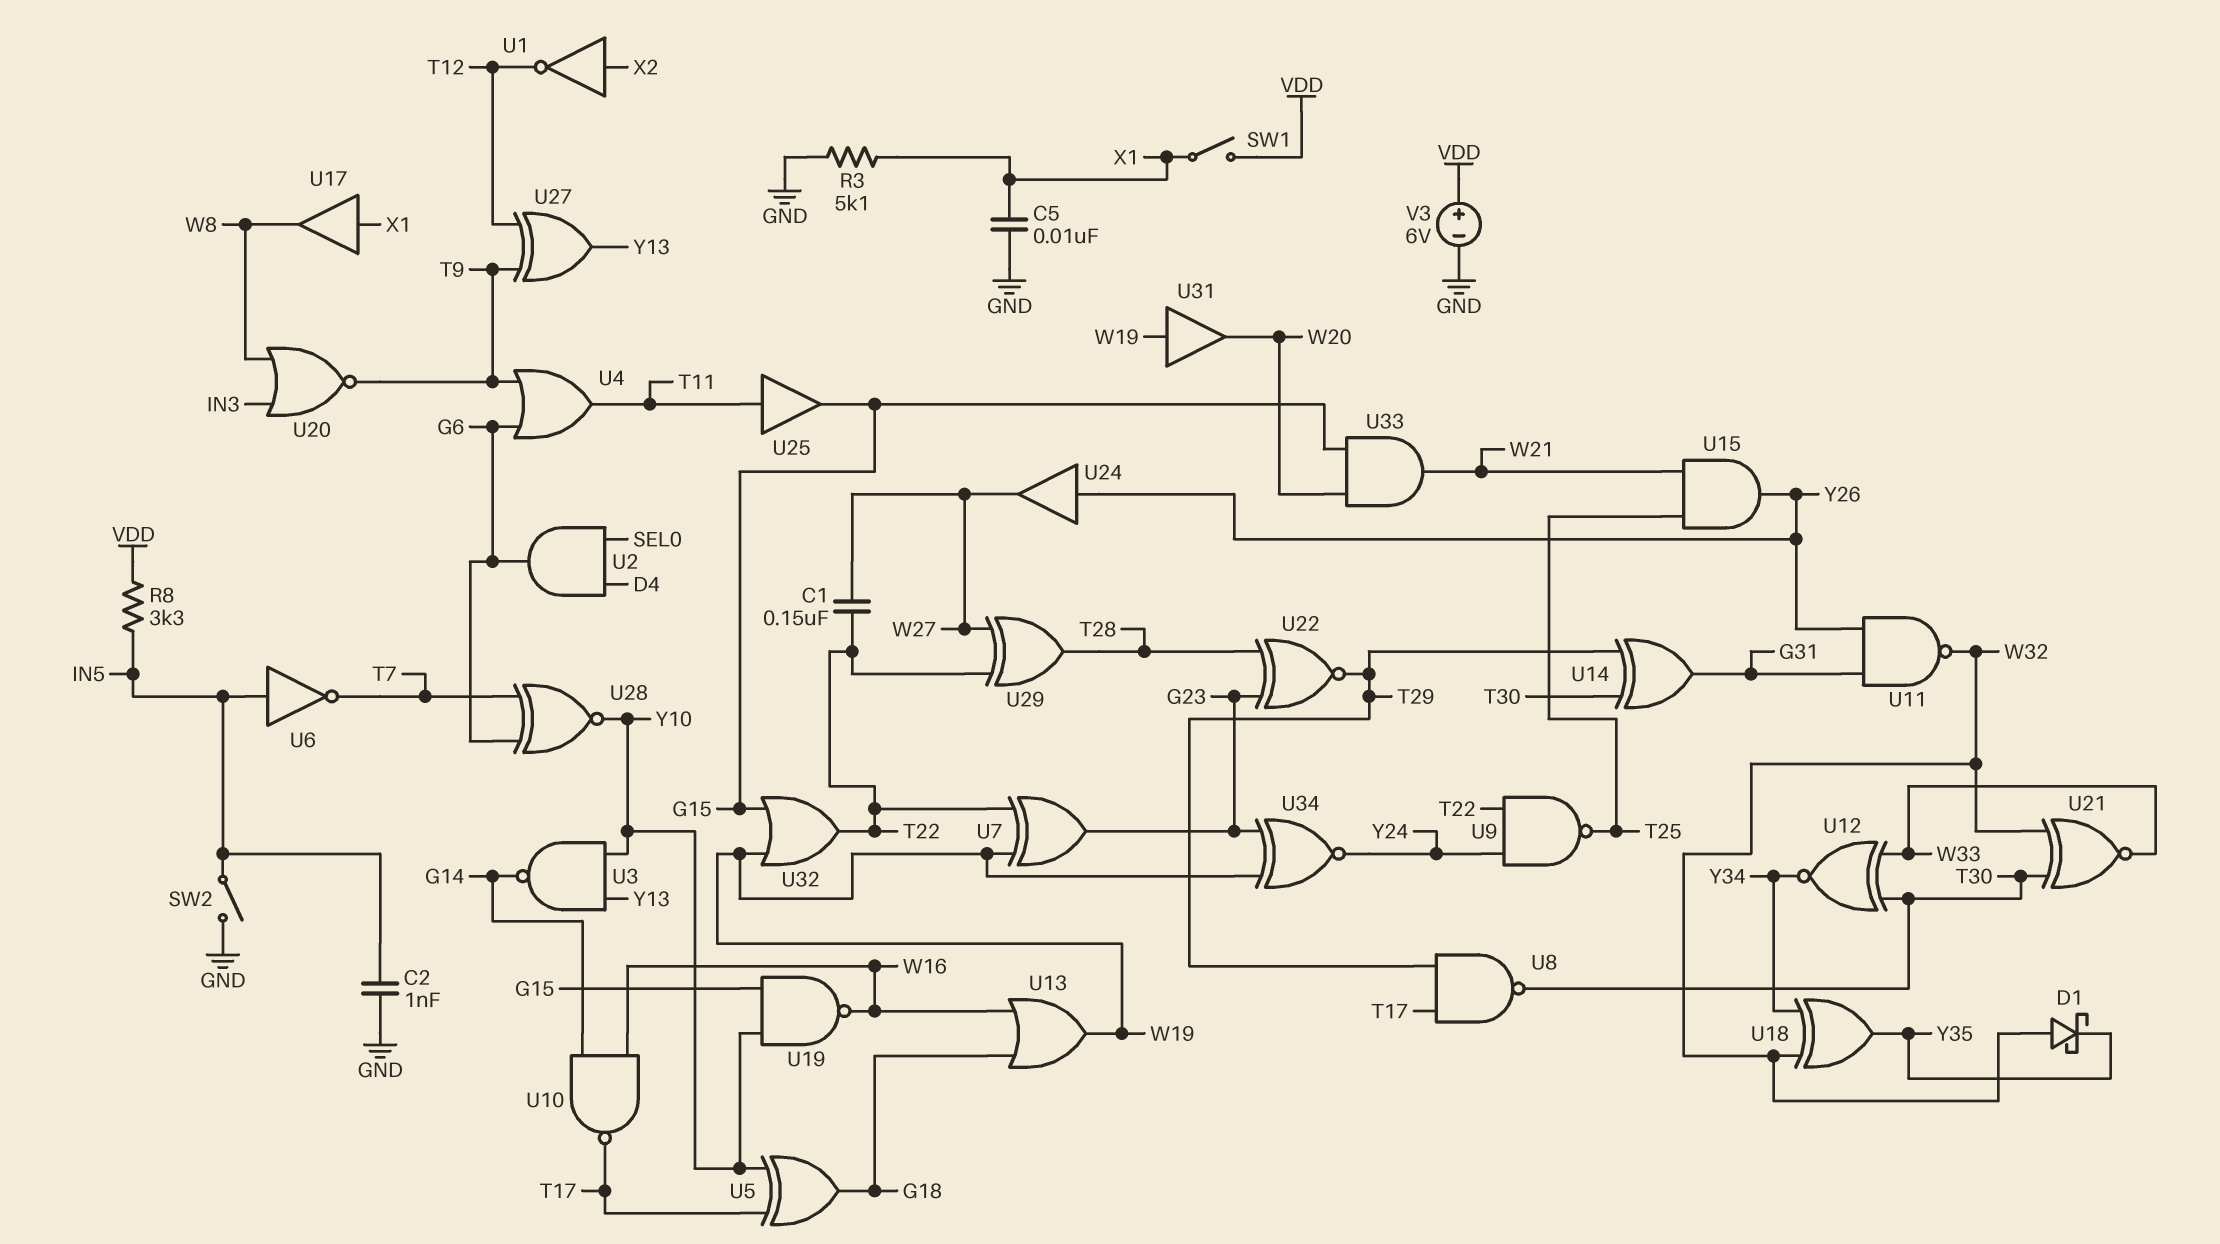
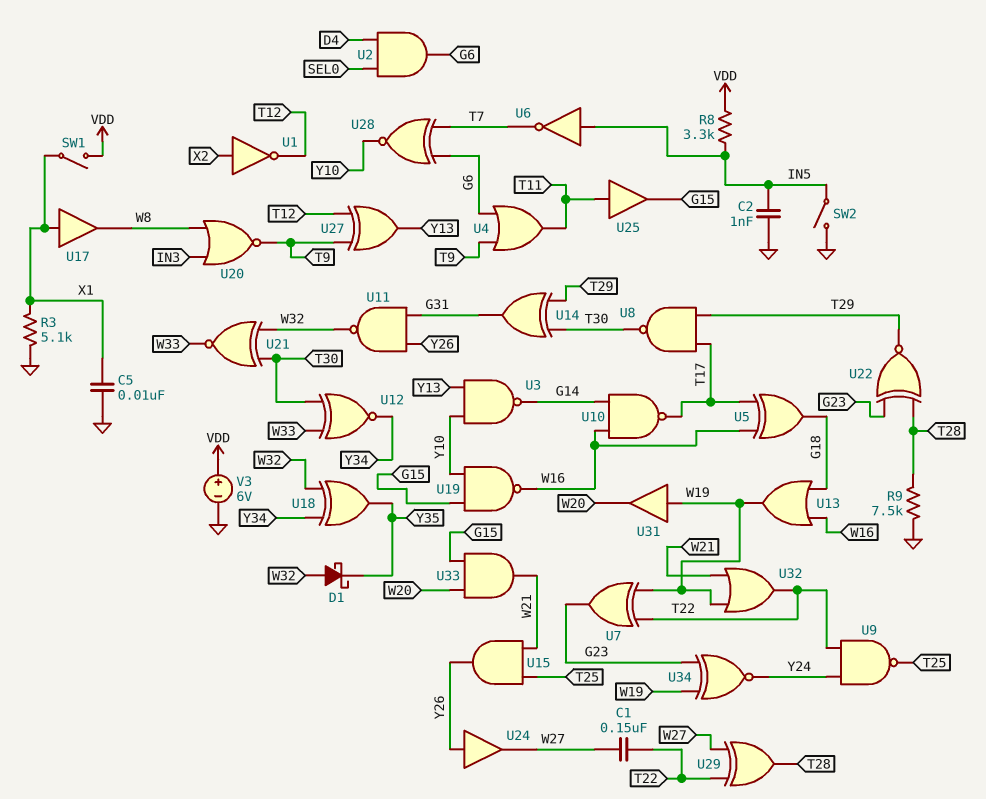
R9: none -> 7.5k (GND, T28)
U5: XOR (in T17, in Y10, out G18) -> XOR (in T17, in W16, out G18)
U32: OR (in G15, in W19, out T22) -> OR (in W19, in W21, out T22)

